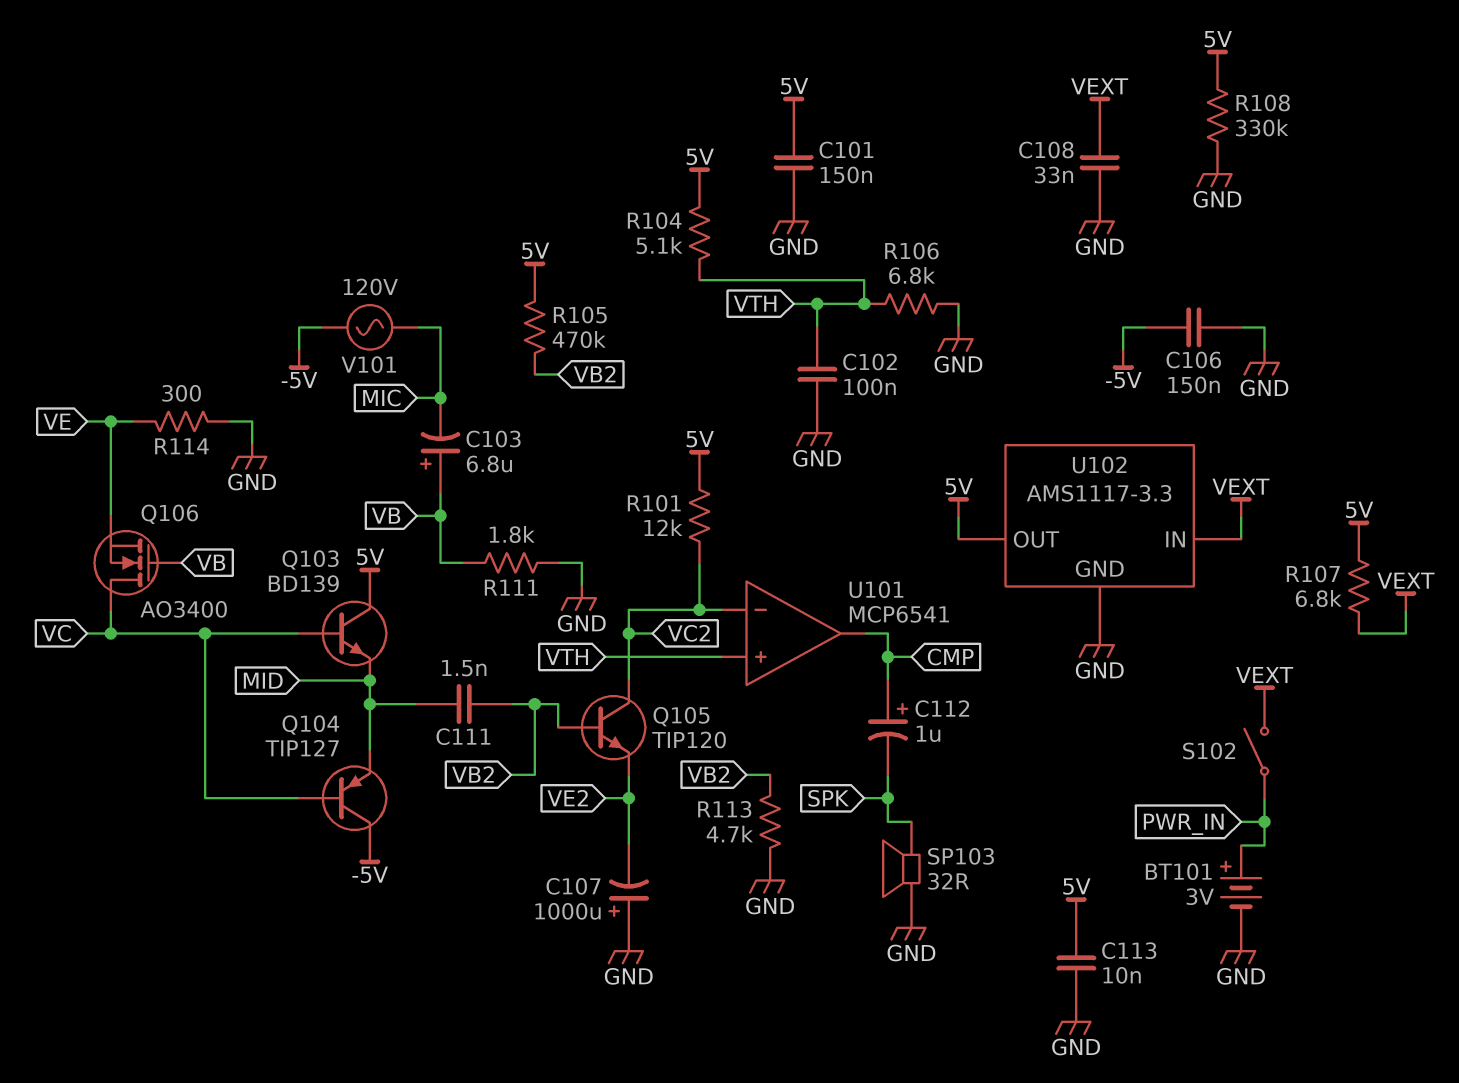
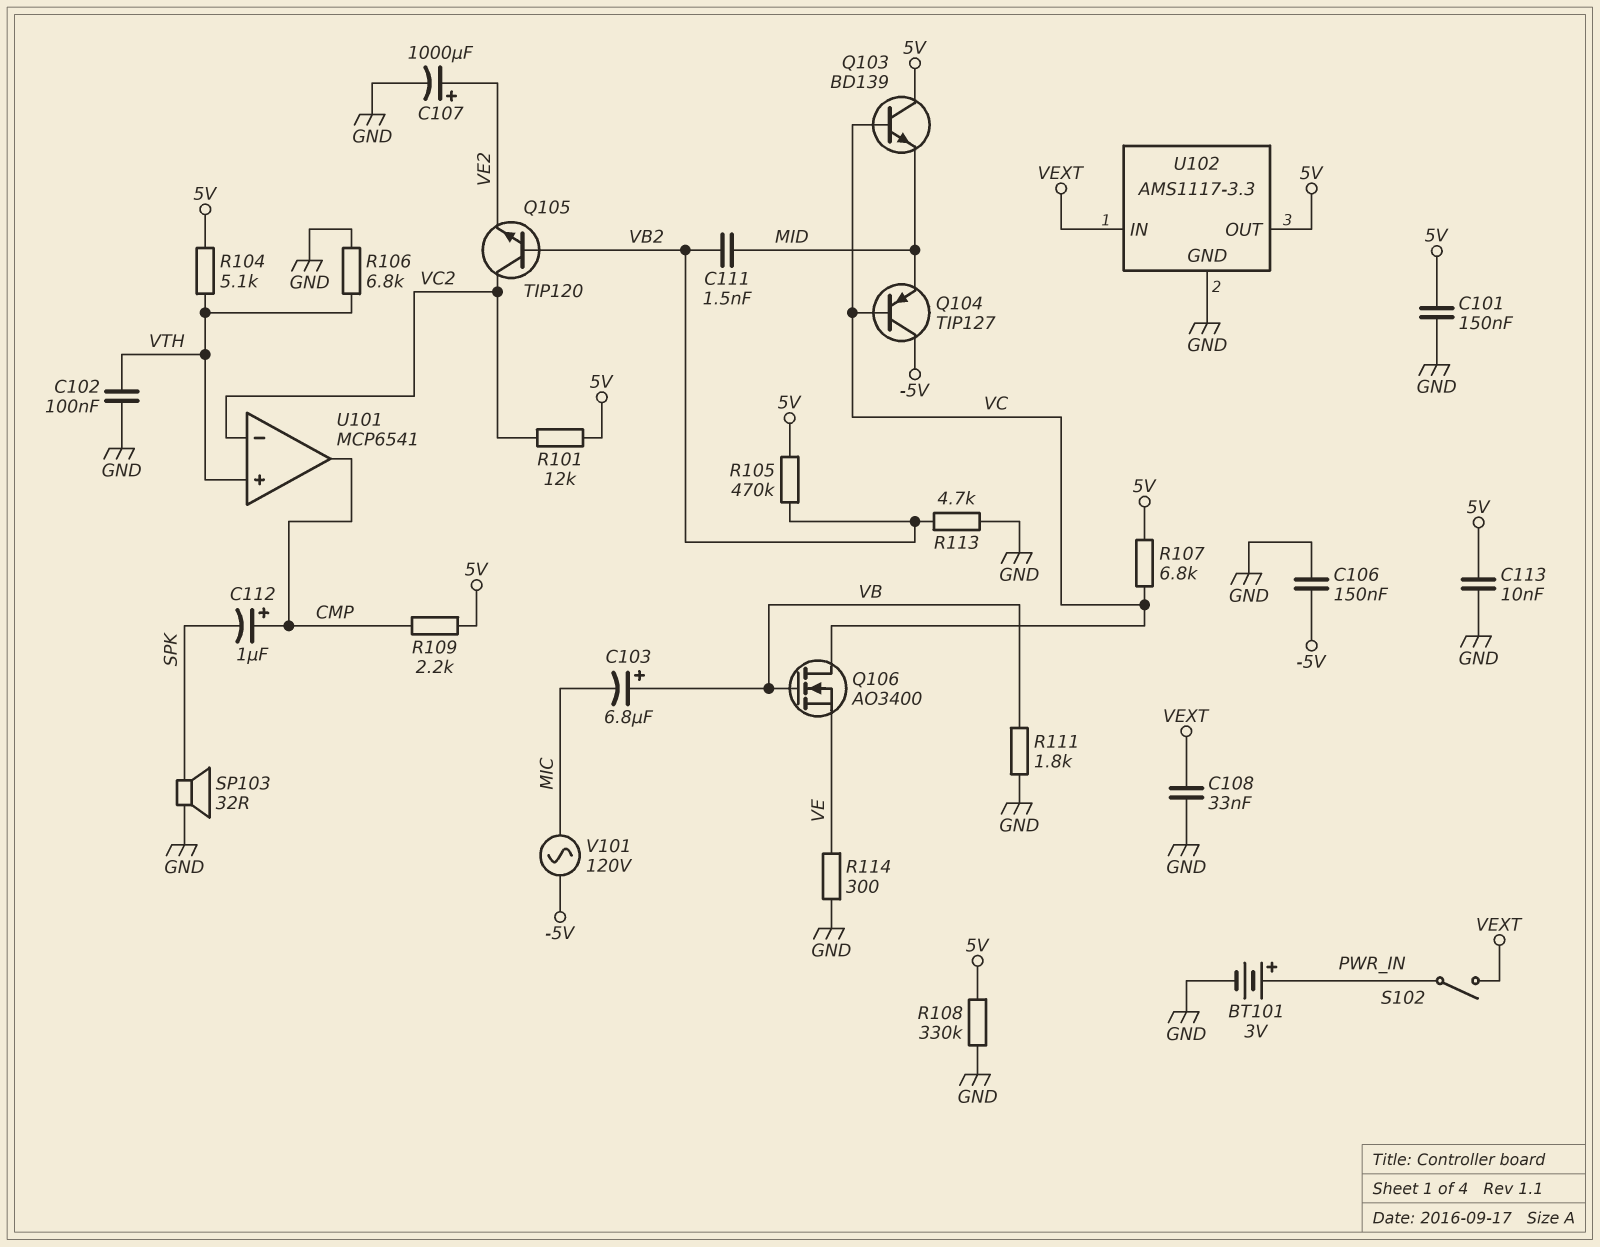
C107: 1000uF (plus GND, minus VE2) -> 1000uF (plus VE2, minus GND)
R107: 6.8k (5V, VEXT) -> 6.8k (5V, VC)
R109: none -> 2.2k (5V, CMP)

